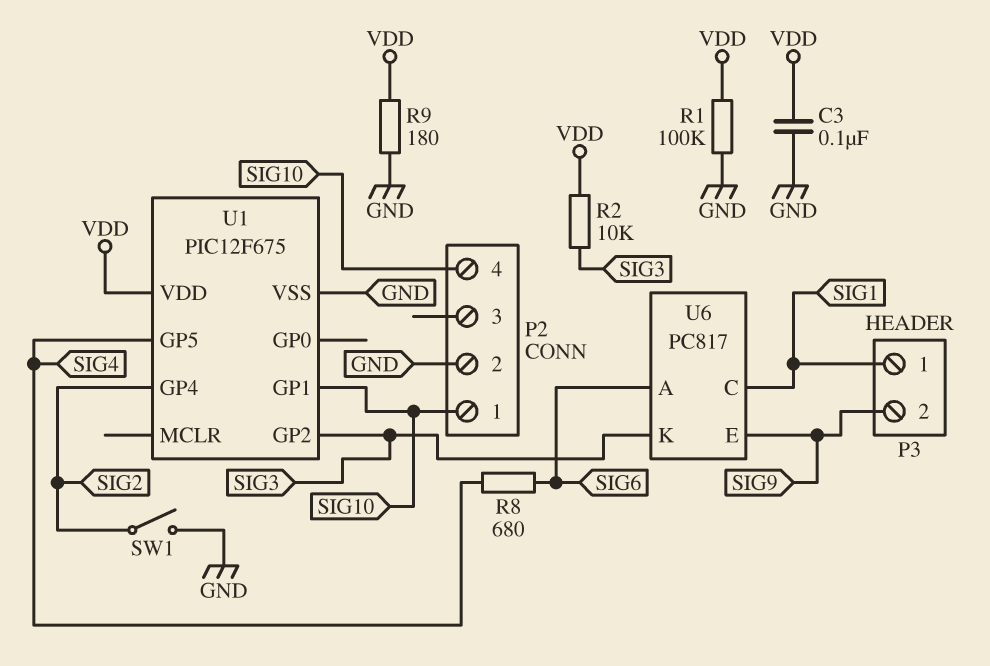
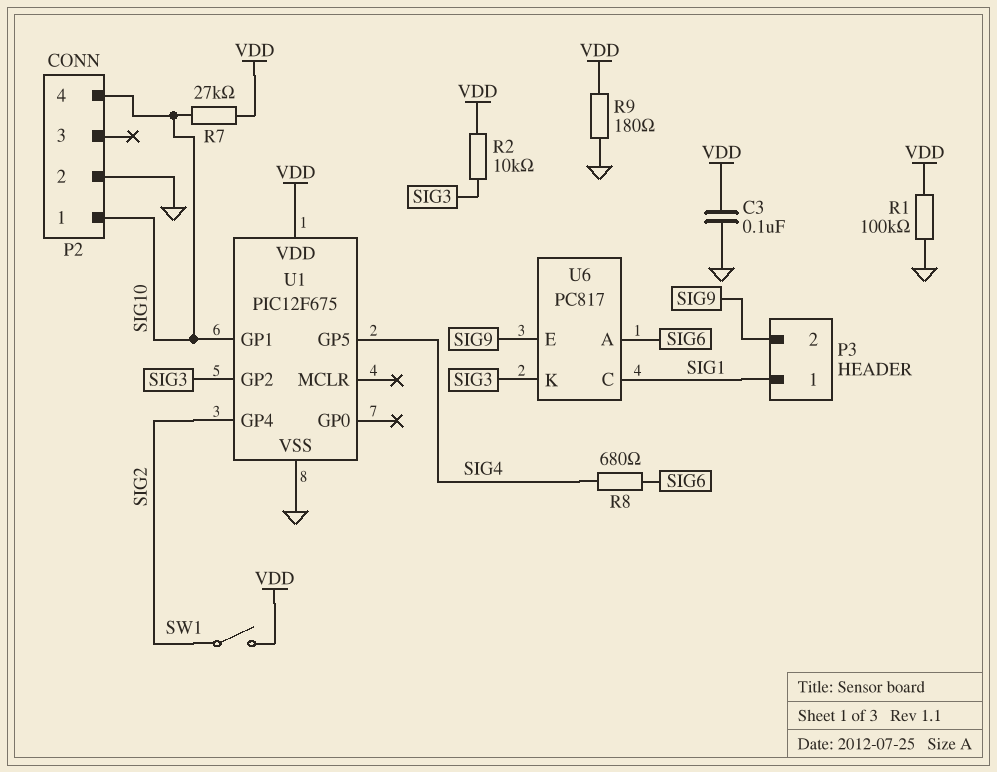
R7: none -> 27k (SIG10, VDD)
SW1: switch (GND, SIG2) -> switch (SIG2, VDD)

